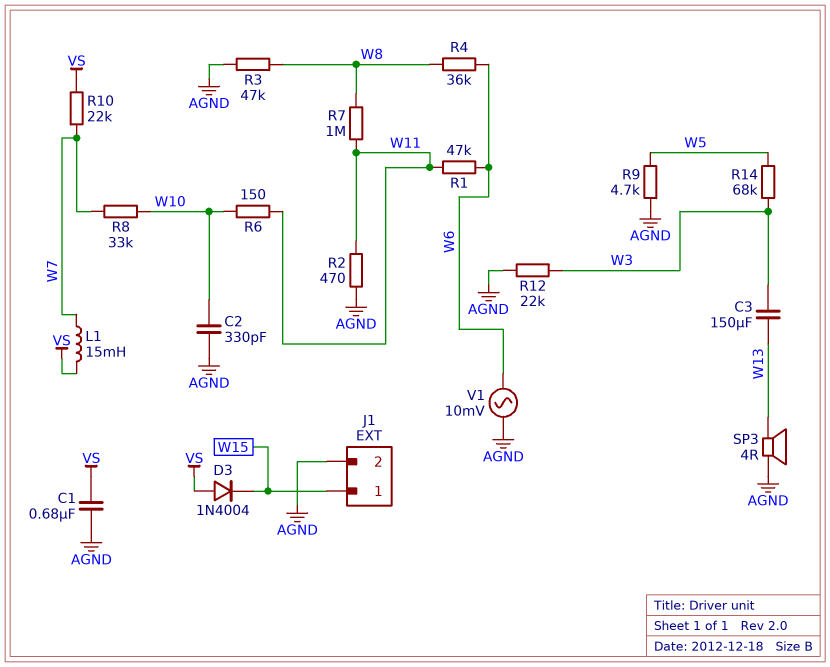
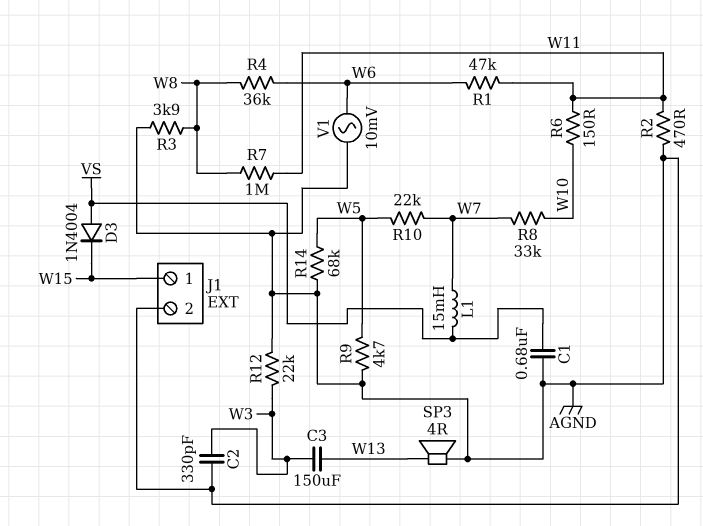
C2: 330pF (AGND, W10) -> 330pF (AGND, W3)
R3: 47k (AGND, W8) -> 3.9k (AGND, W8)
R10: 22k (VS, W7) -> 22k (W5, W7)
R14: 68k (W3, W5) -> 68k (AGND, W5)

